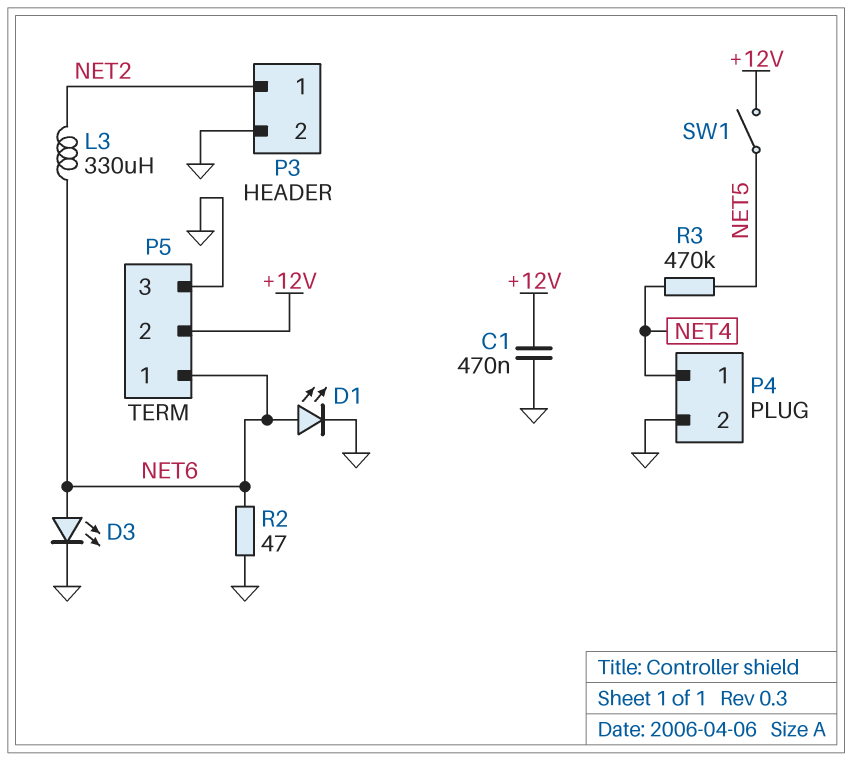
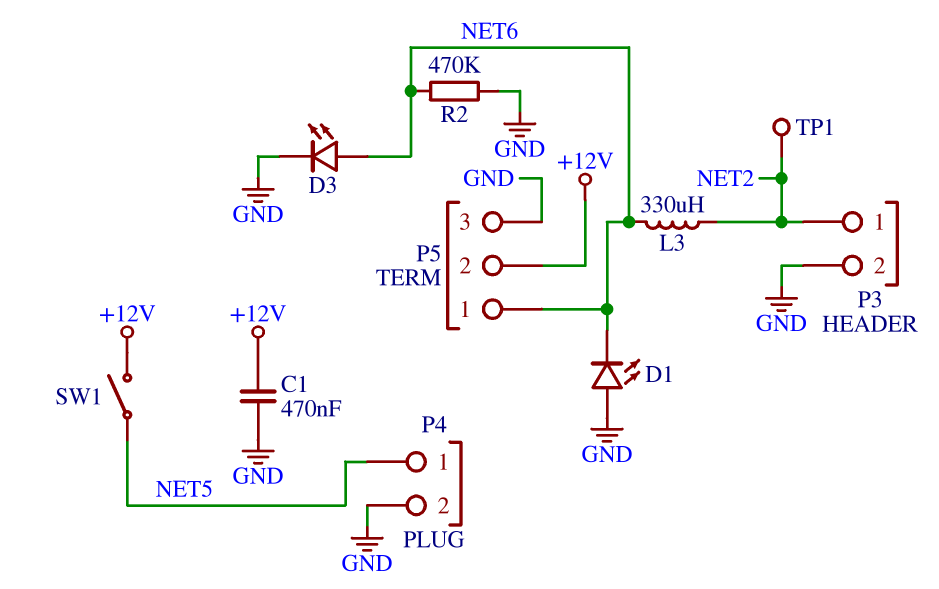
D1: LED (A NET6, K GND) -> LED (A GND, K NET6)
P4 pin 1: NET4 -> NET5
R2: 47 (GND, NET6) -> 470k (GND, NET6)
R3: 470k (NET4, NET5) -> none
TP1: none -> test point (NET2)

